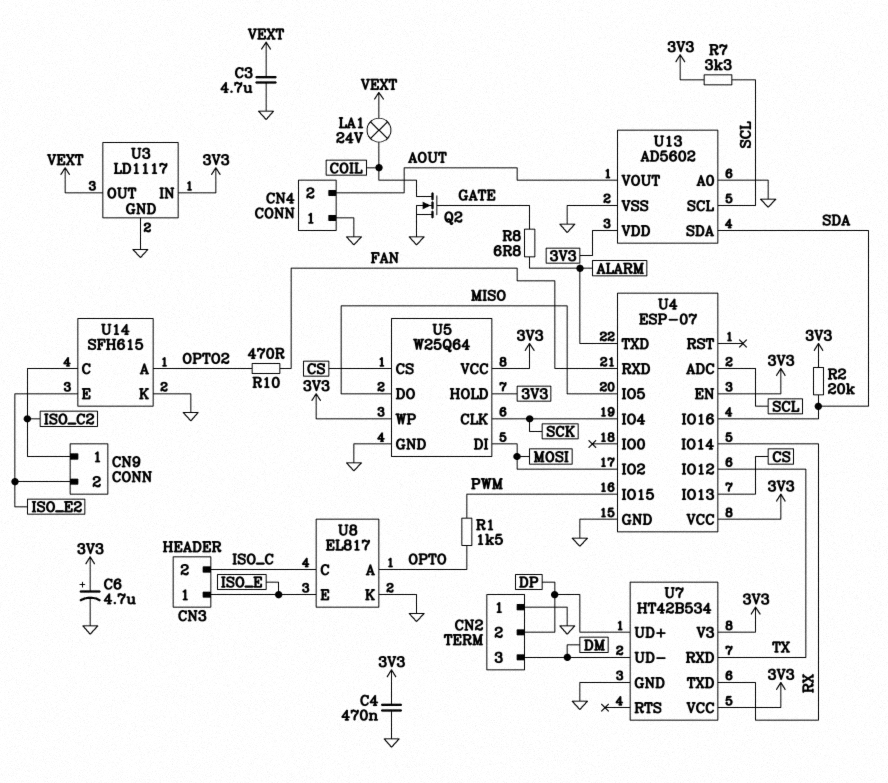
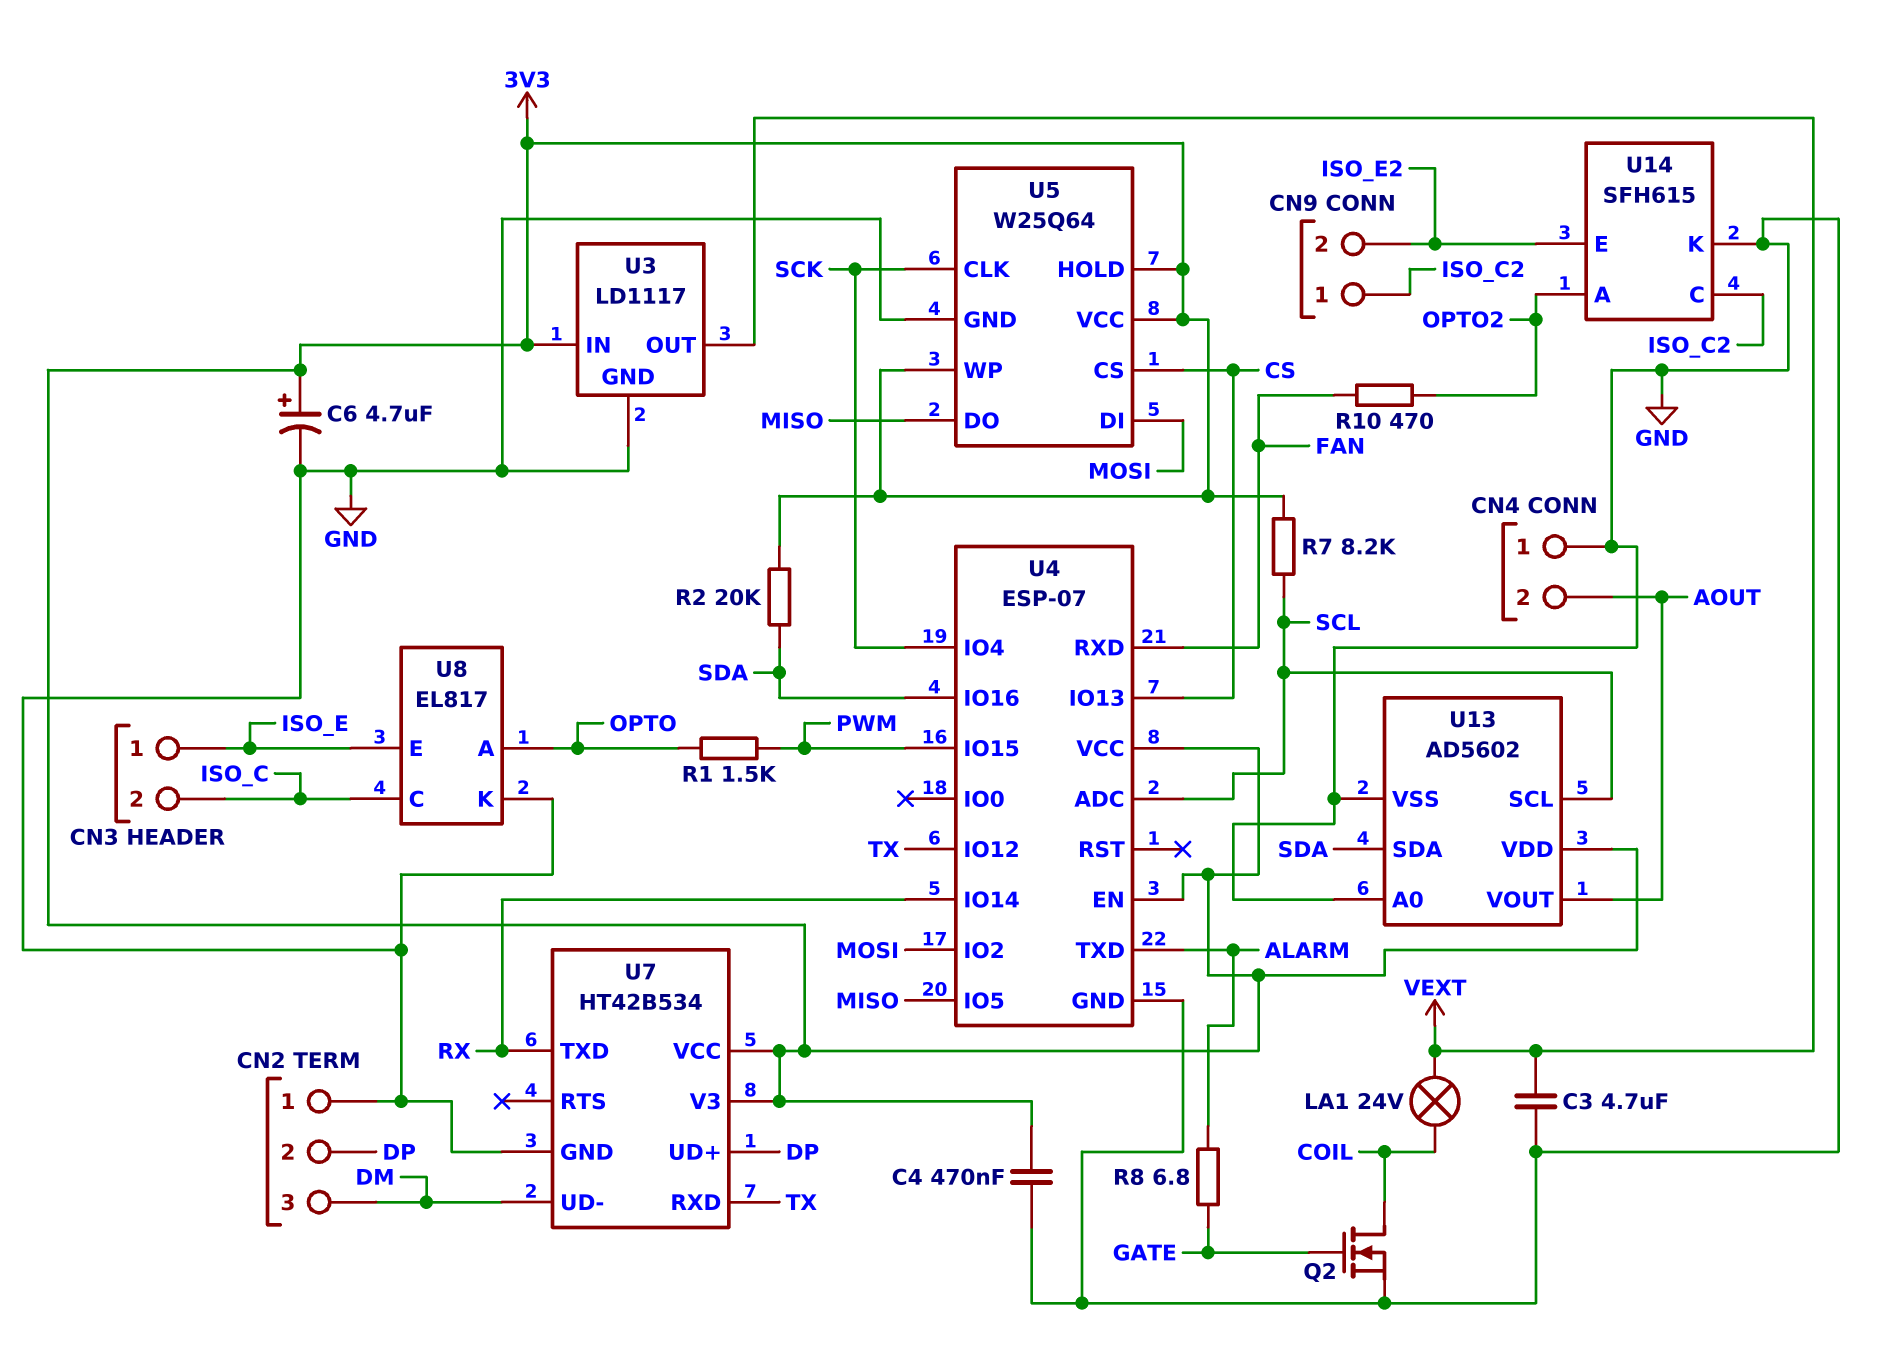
R7: 3.3k (3V3, SCL) -> 8.2k (3V3, SCL)

